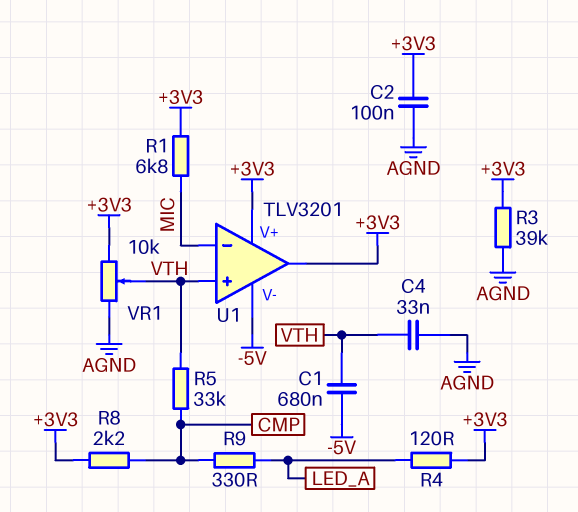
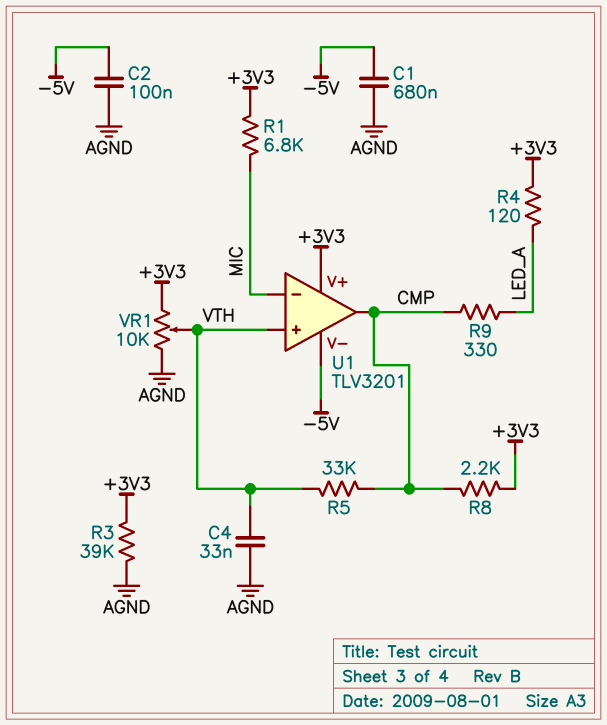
C1: 680nF (-5V, VTH) -> 680nF (-5V, AGND)
C2: 100nF (+3V3, AGND) -> 100nF (-5V, AGND)
U1 pin out: +3V3 -> CMP

